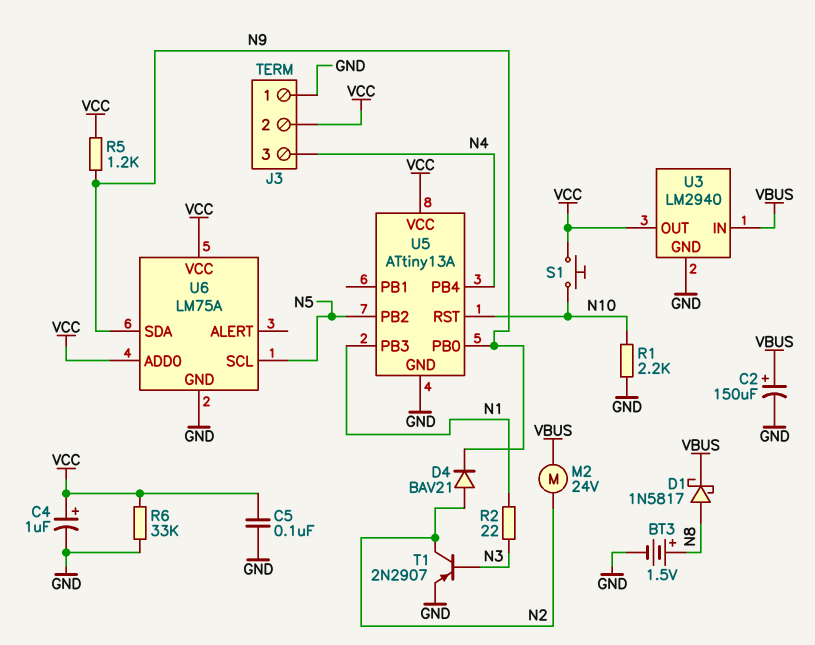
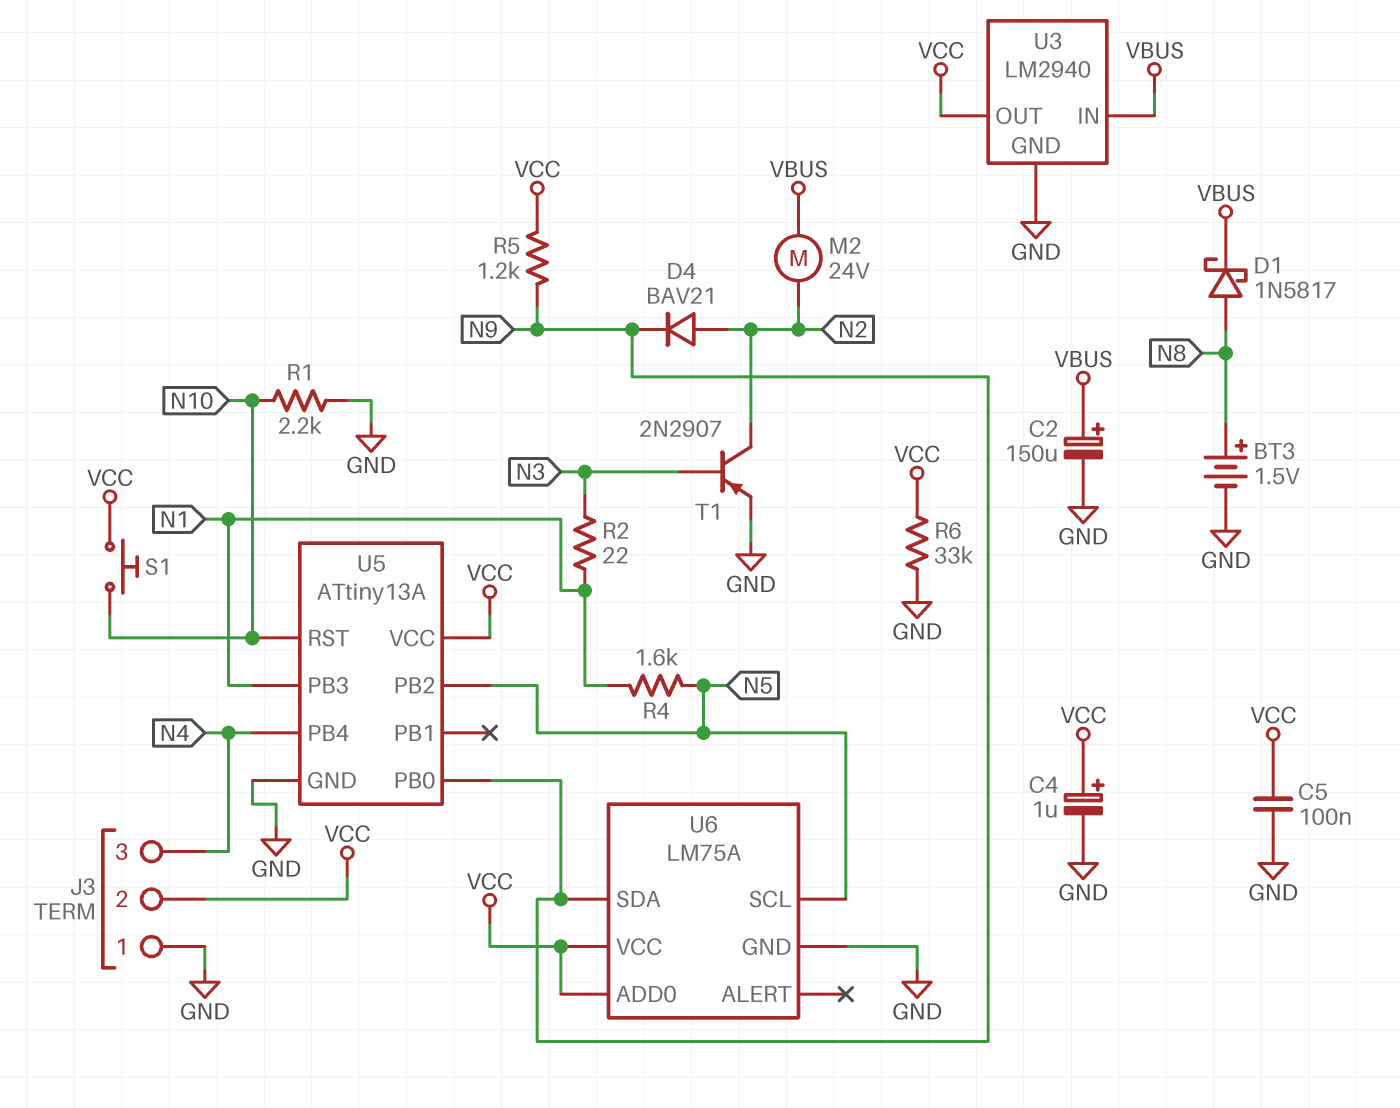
R4: none -> 1.6k (N1, N5)

